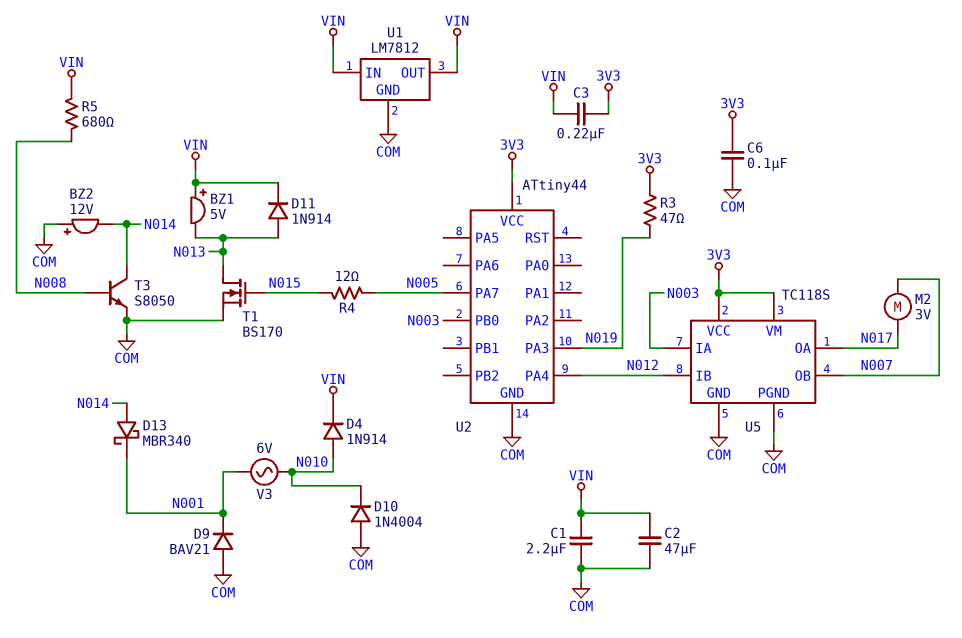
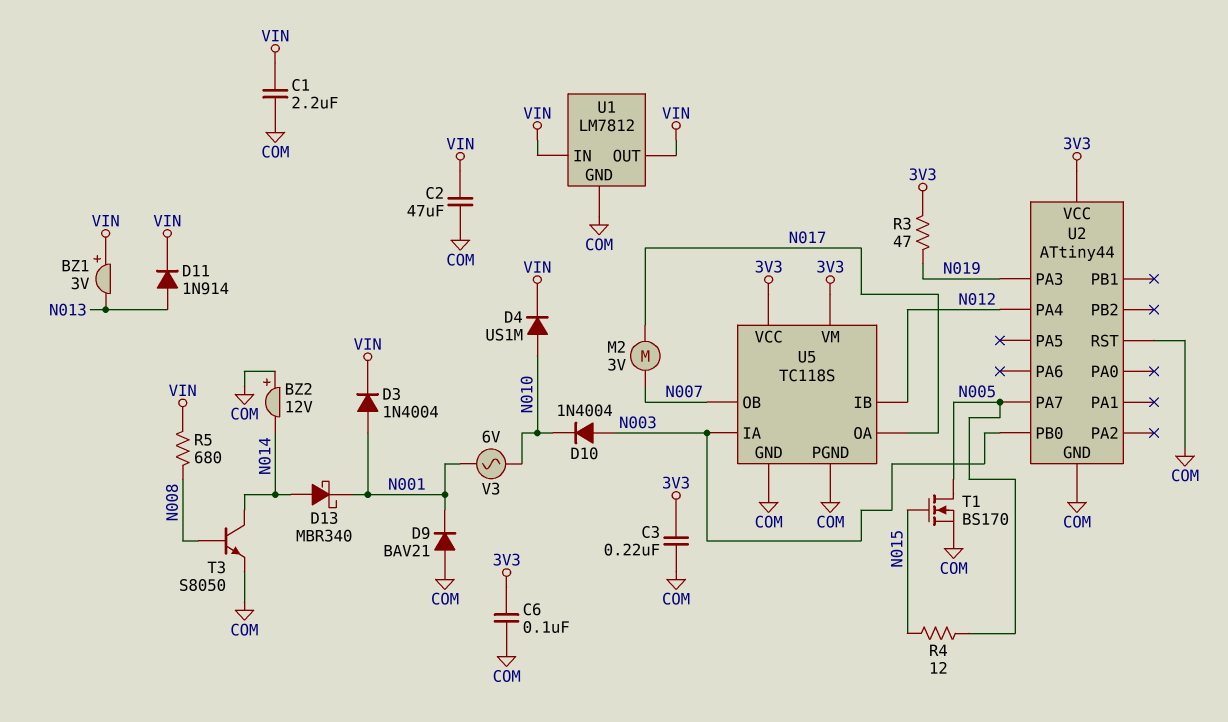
BZ1: buzzer 5V (plus VIN, minus N013) -> buzzer 3V (plus VIN, minus N013)
C3: 220nF (3V3, VIN) -> 220nF (3V3, COM)
D3: none -> diode 1N4004 (A N001, K VIN)
D4: diode 1N914 (A N010, K VIN) -> diode US1M (A N010, K VIN)
D10: diode 1N4004 (A COM, K N010) -> diode 1N4004 (A N003, K N010)
T1: NMOS BS170 (G N015, D N013, S COM) -> NMOS BS170 (G N015, D N005, S COM)
U2 pin RST: none -> COM

